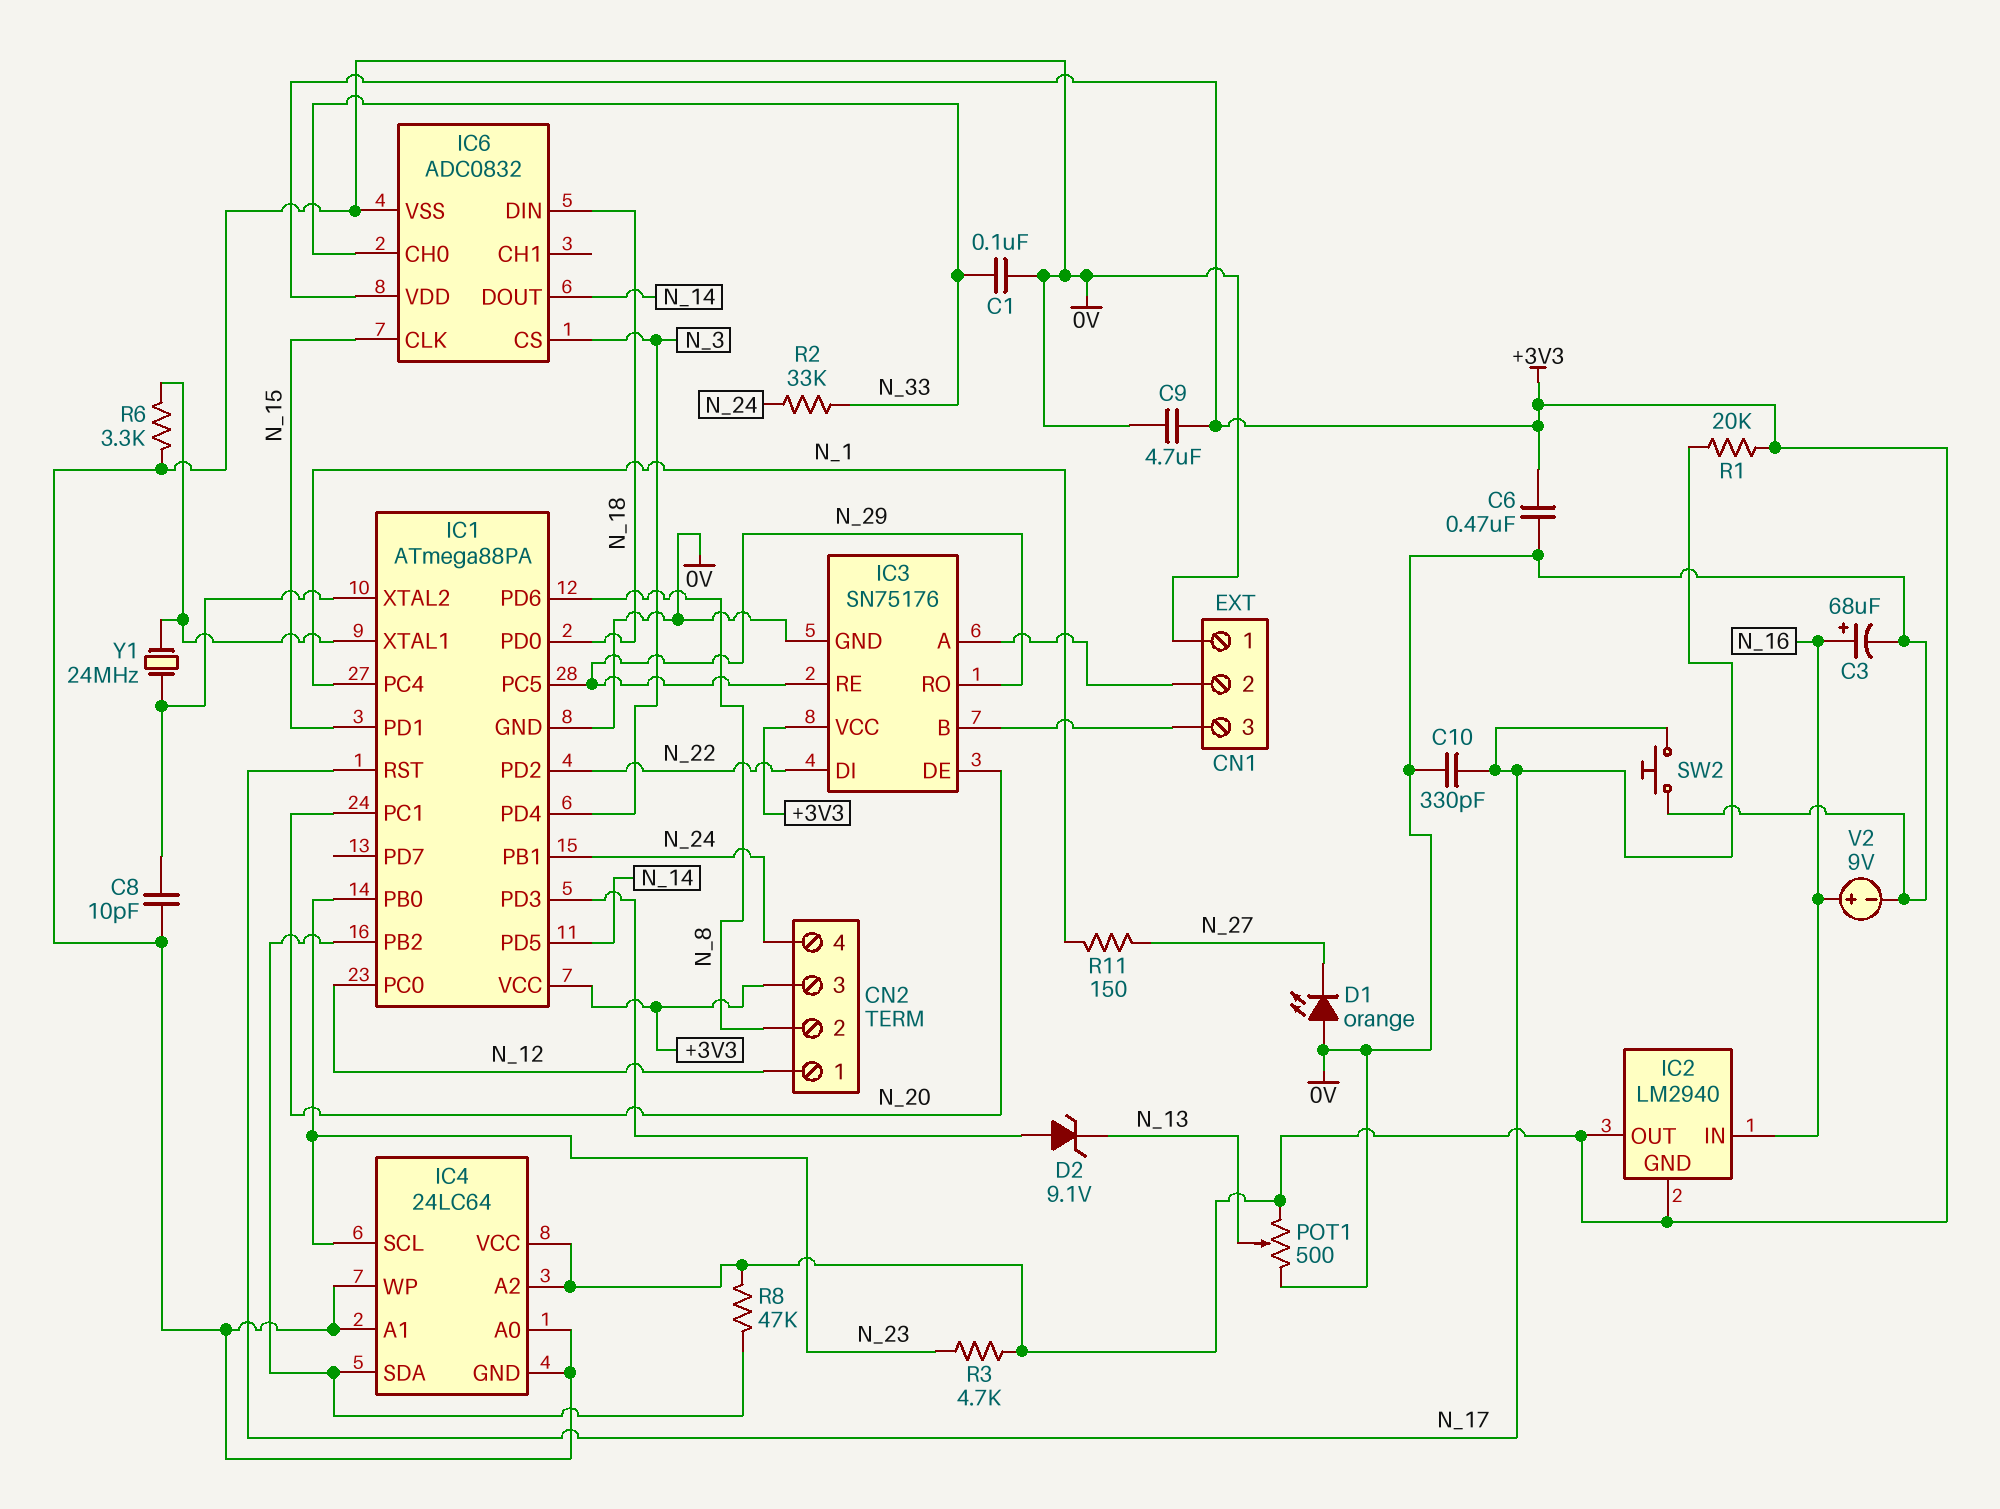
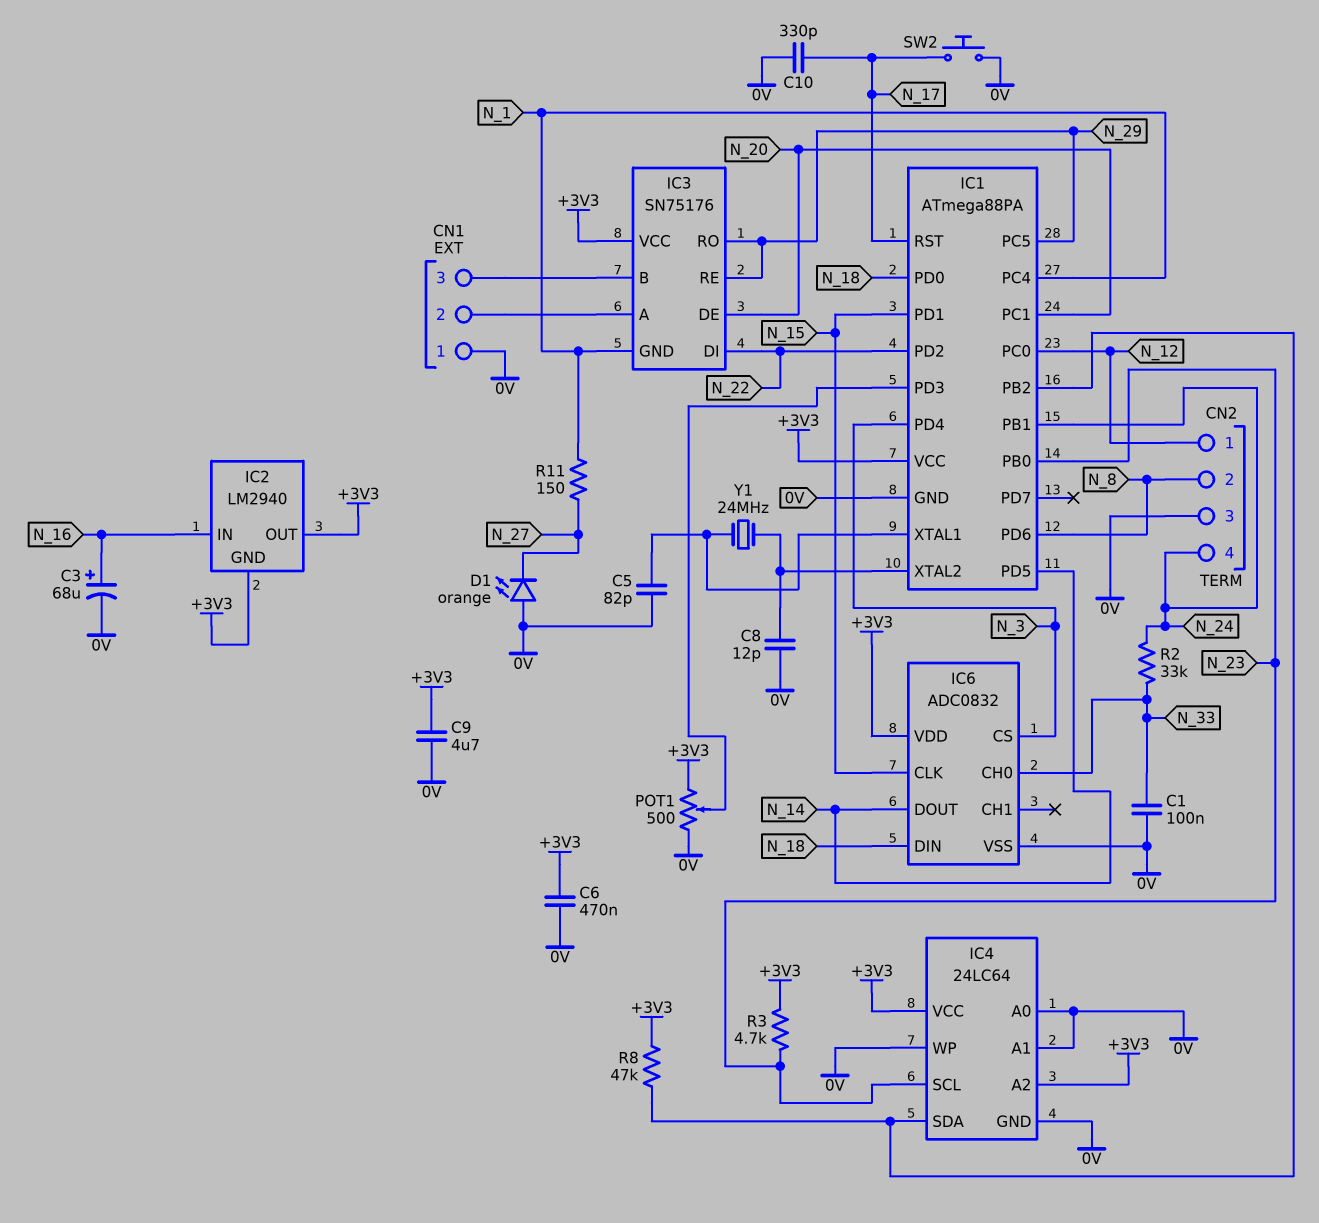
C5: none -> 82pF (0V, IC1/XTAL1)
C8: 10pF (0V, IC1/XTAL2) -> 12pF (0V, IC1/XTAL2)
CN2 pin 3: +3V3 -> 0V
D2: zener 9.1V (A IC1/PD3, K N_13) -> none
IC3 pin GND: 0V -> N_1
POT1: 500 (+3V3, 0V, wiper N_13) -> 500 (+3V3, 0V, wiper IC1/PD3)
R1: 20k (+3V3, N_17) -> none
R6: 3.3k (0V, IC1/XTAL1) -> none
V2: 9V (plus N_16, minus 0V) -> none

